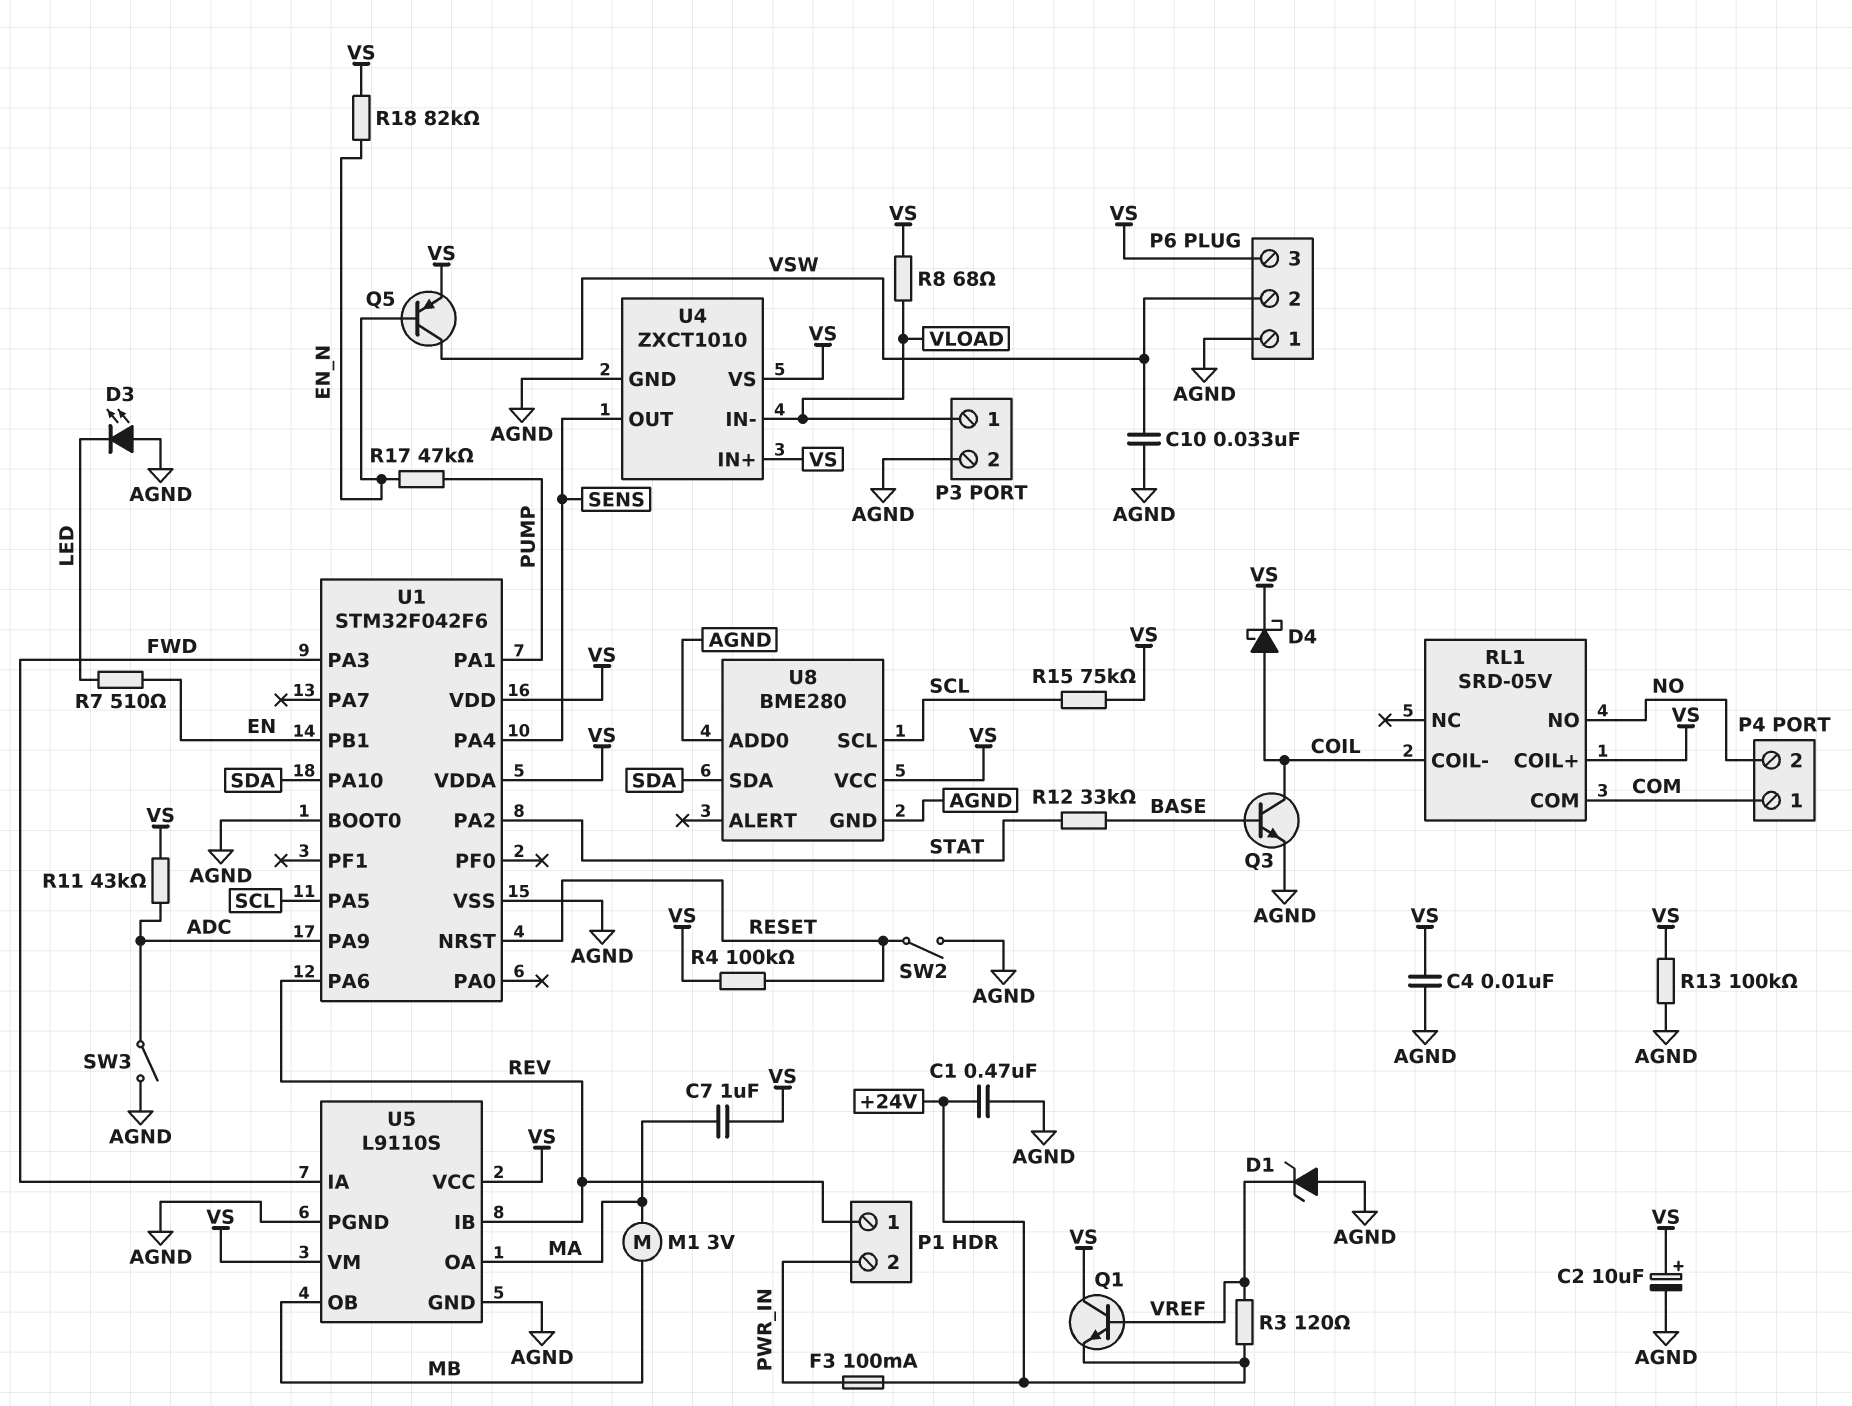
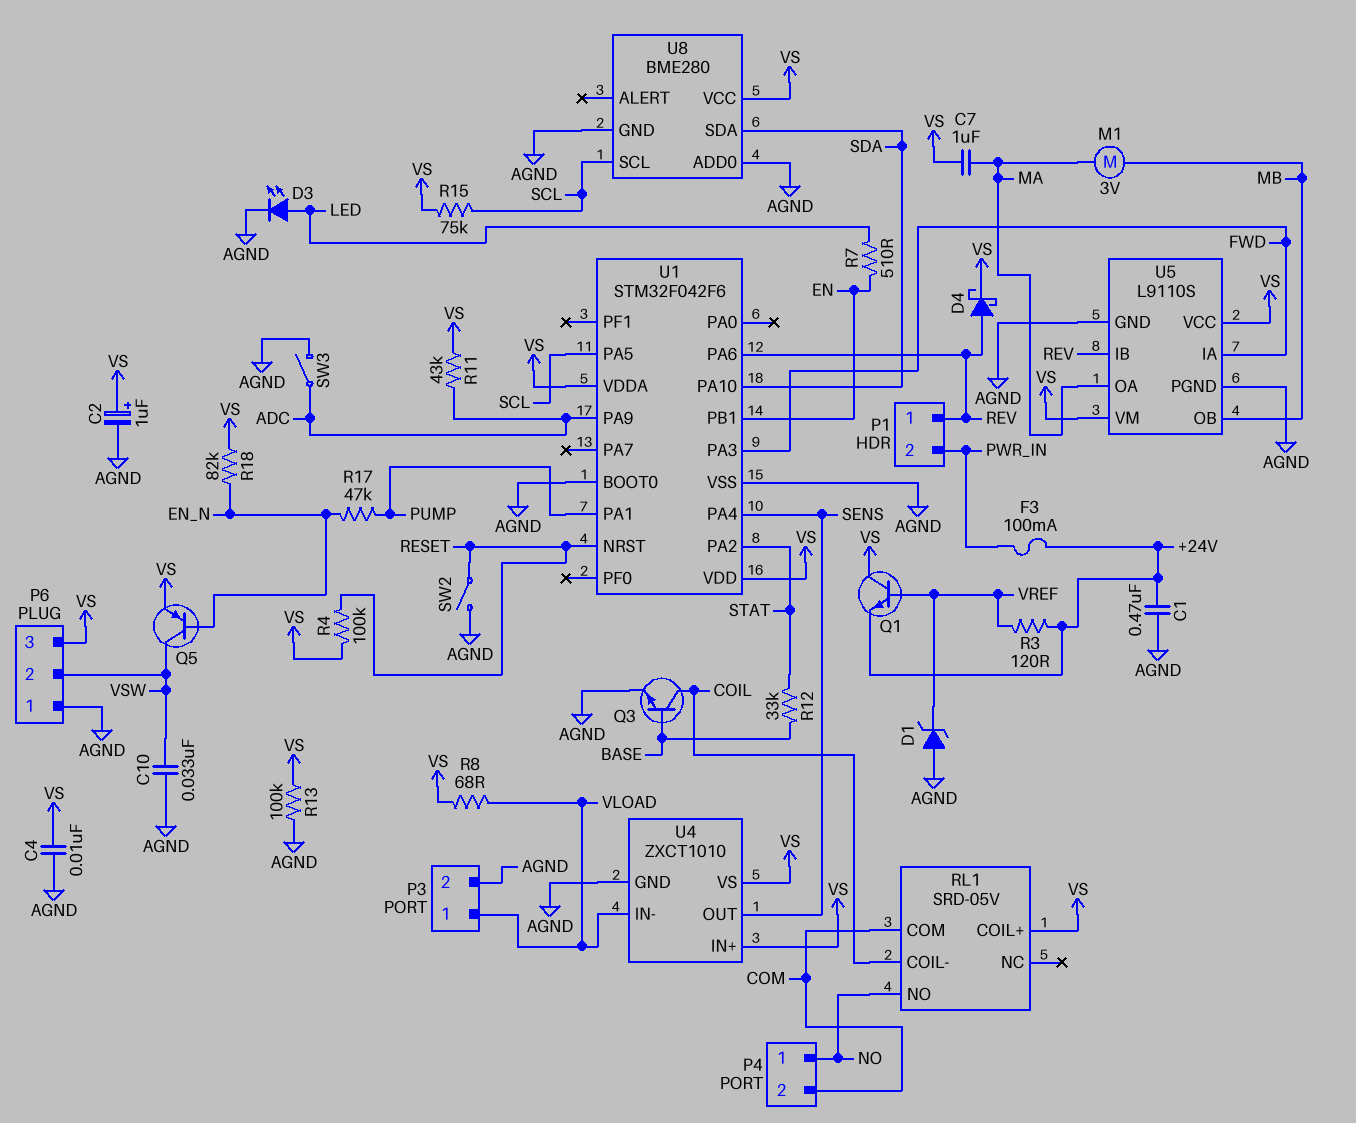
C2: 10uF (plus VS, minus AGND) -> 1uF (plus VS, minus AGND)
D3: LED (A AGND, K LED) -> LED (A LED, K AGND)
D4: schottky (A COIL, K VS) -> schottky (A REV, K VS)
P4 pin 1: COM -> NO
P4 pin 2: NO -> COM

